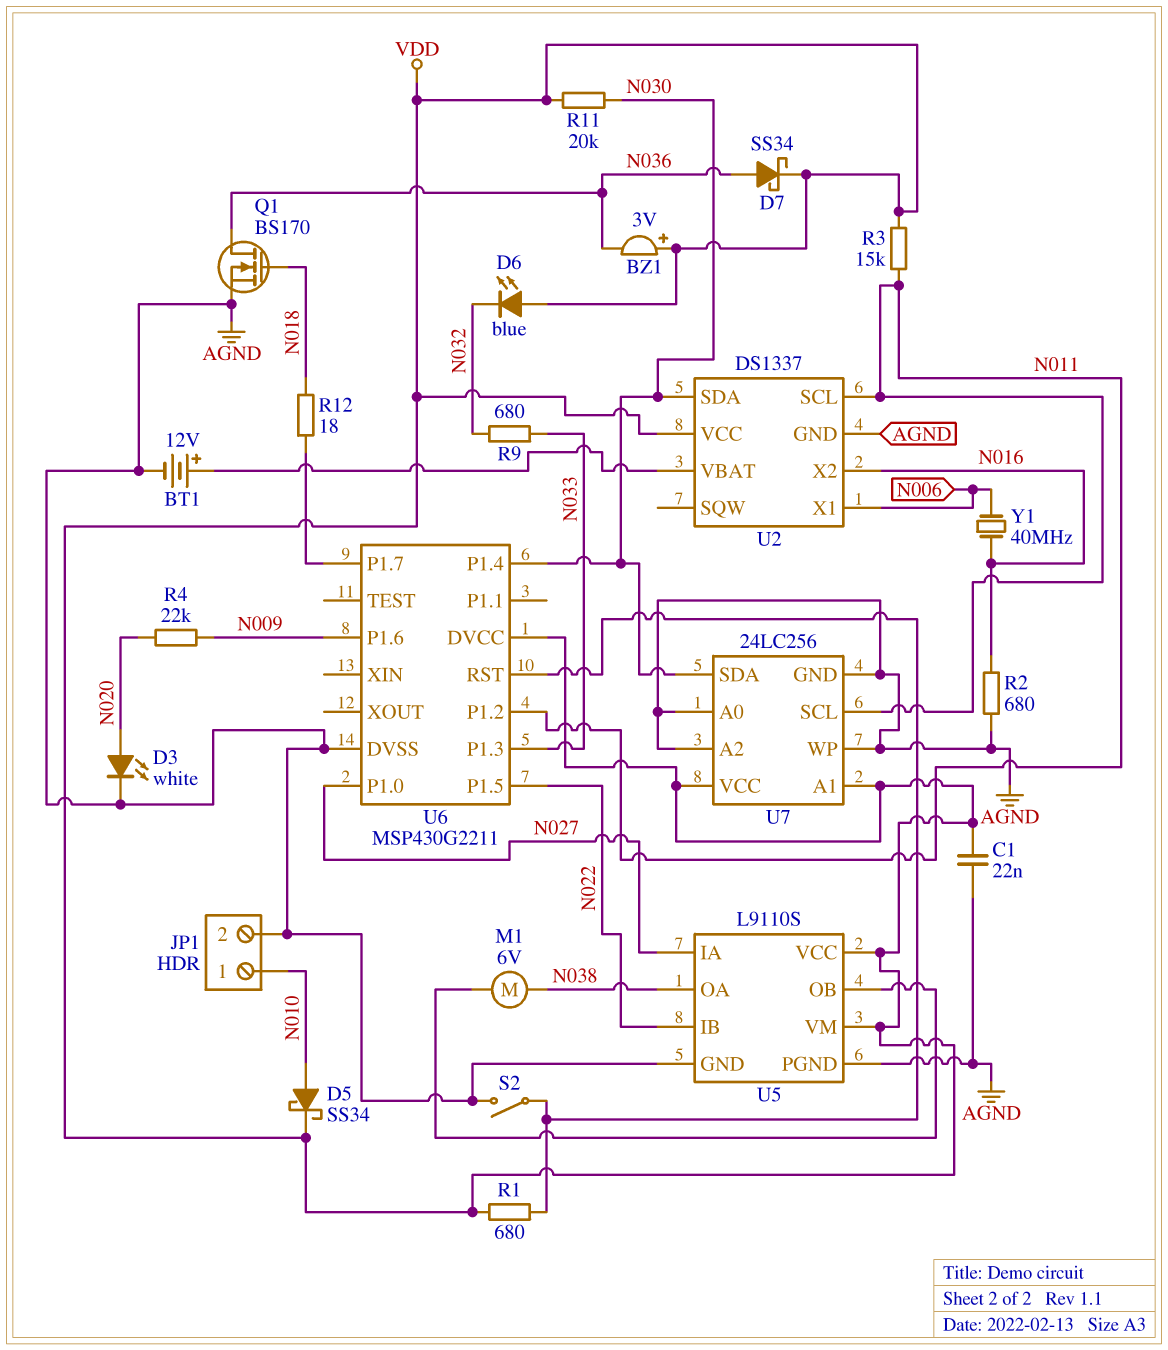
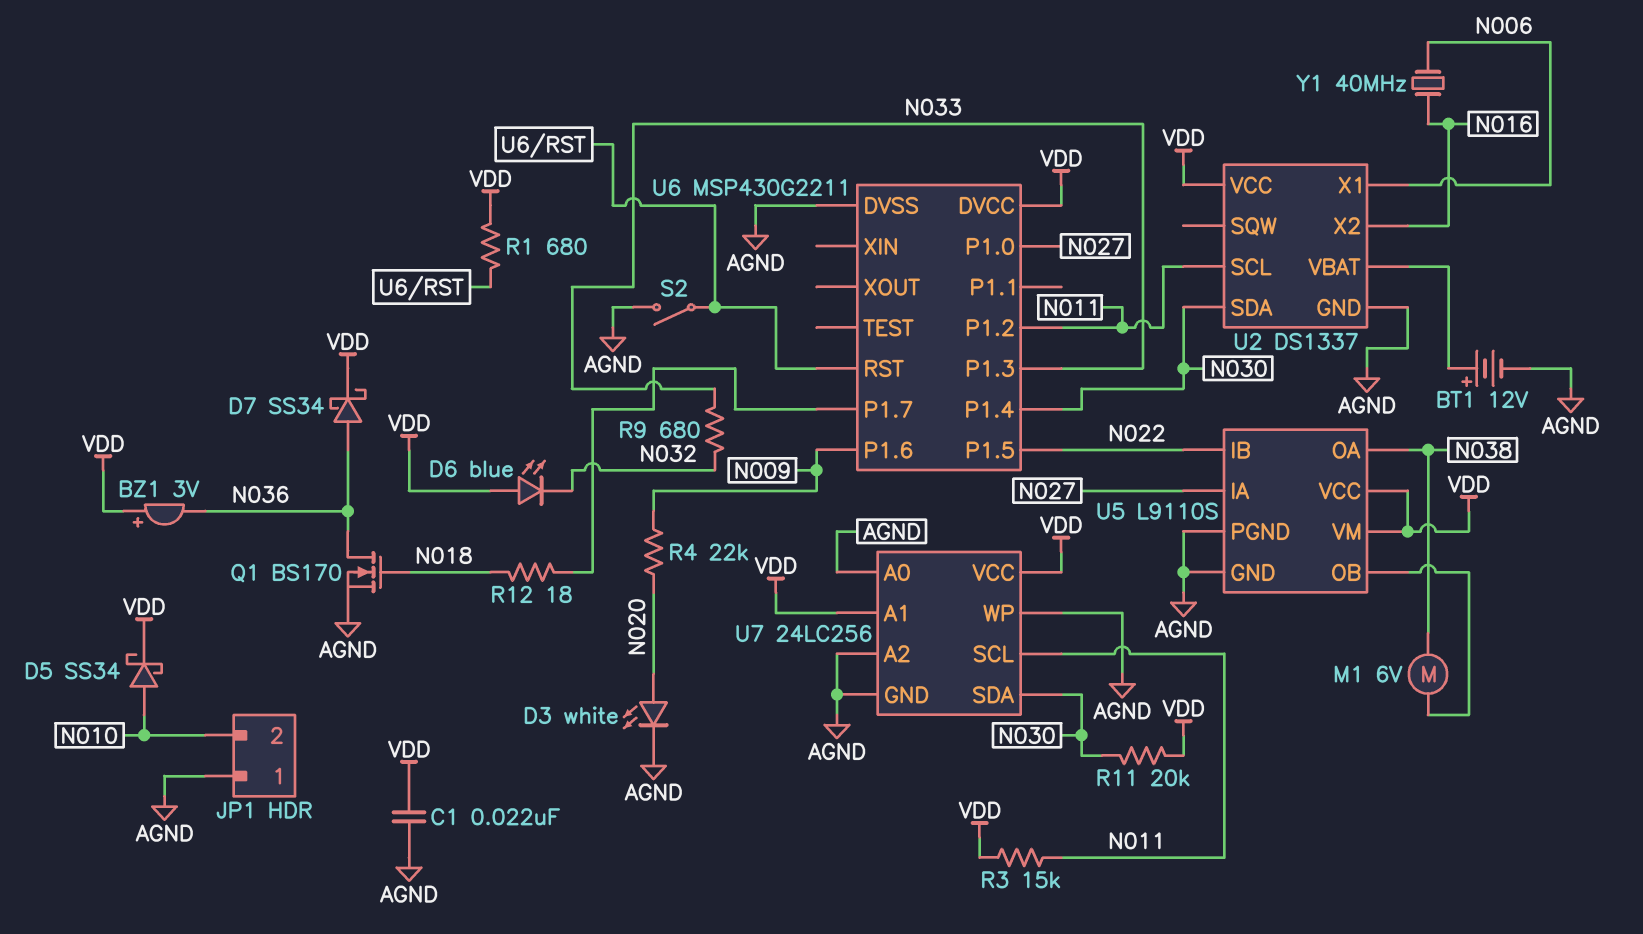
JP1 pin 1: N010 -> AGND
JP1 pin 2: AGND -> N010
R2: 680 (AGND, N016) -> none

